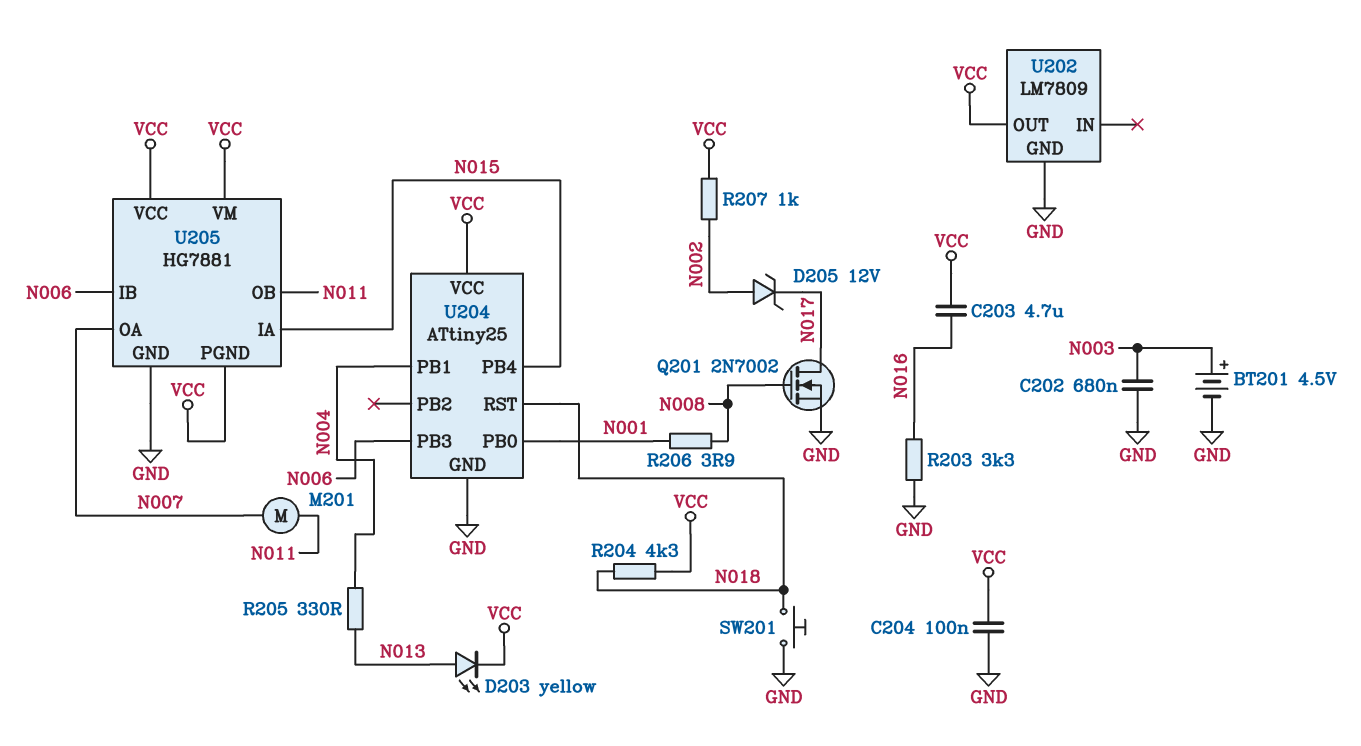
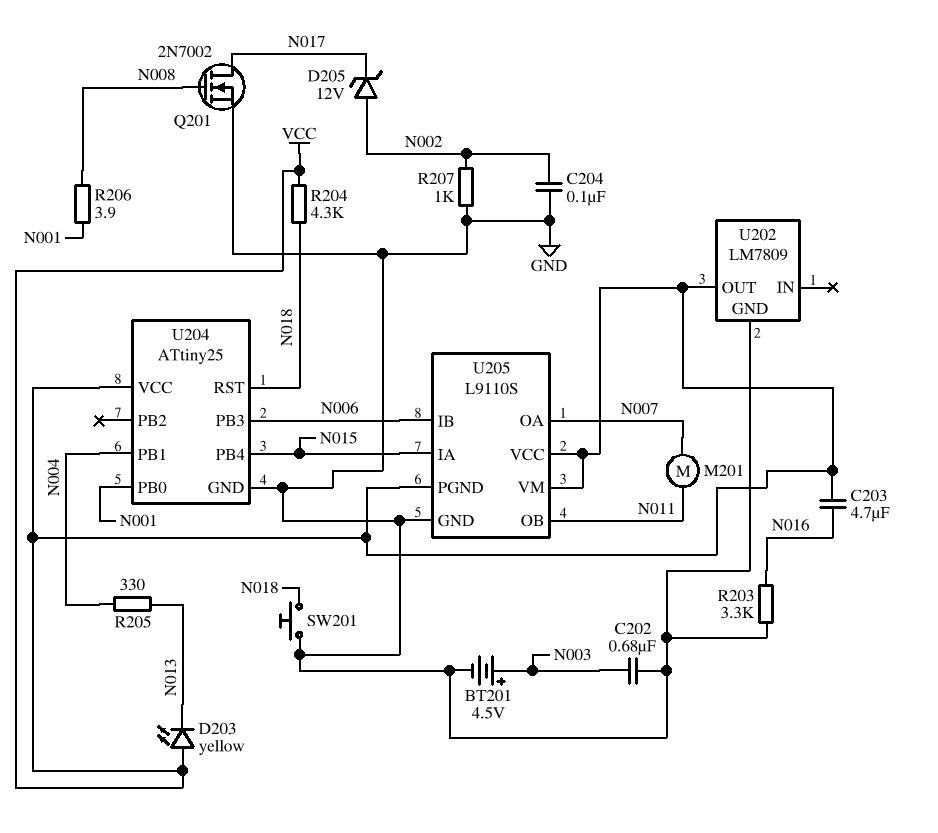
C204: 100nF (GND, VCC) -> 100nF (GND, N002)
D203: LED yellow (A N013, K VCC) -> LED yellow (A VCC, K N013)
R207: 1k (N002, VCC) -> 1k (GND, N002)
U205: HG7881 -> L9110S

